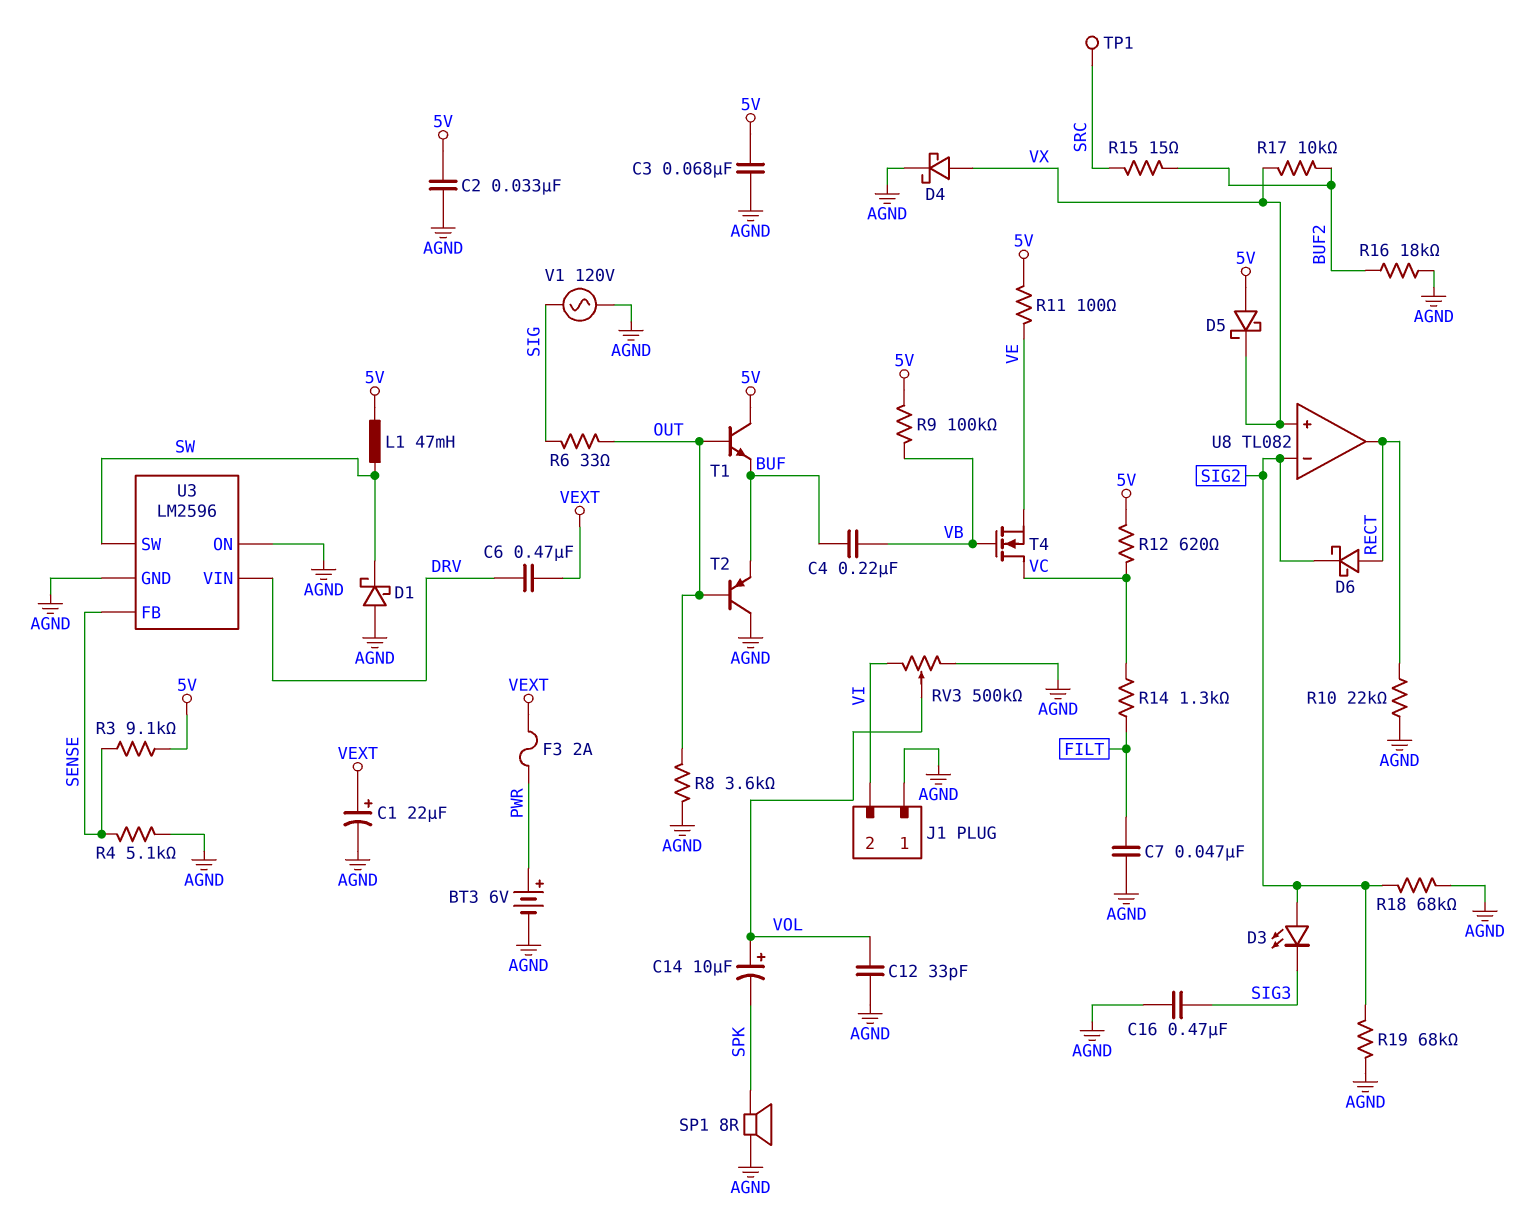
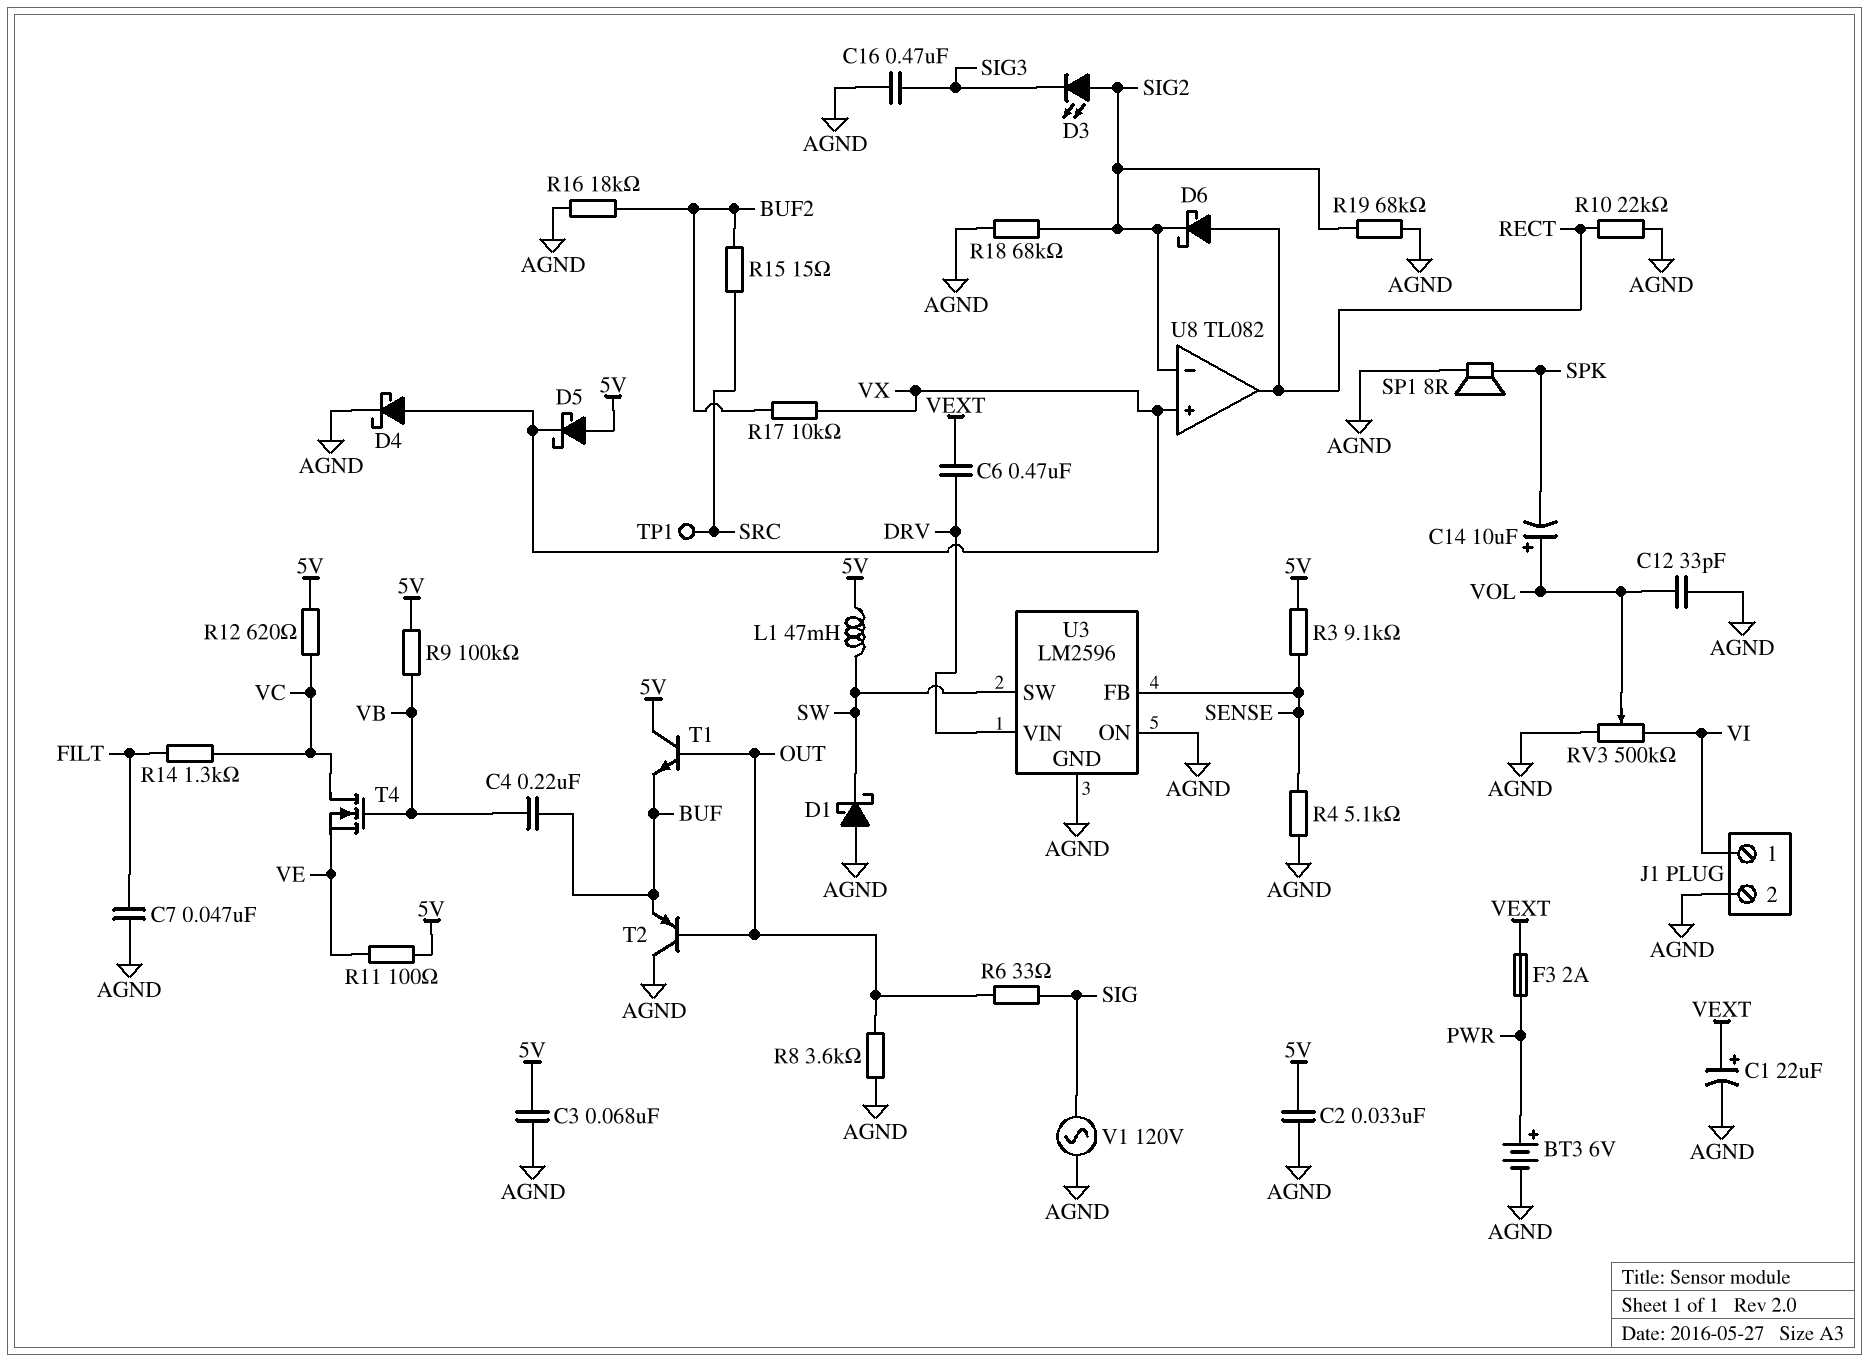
J1 pin 1: AGND -> VI
J1 pin 2: VI -> AGND

